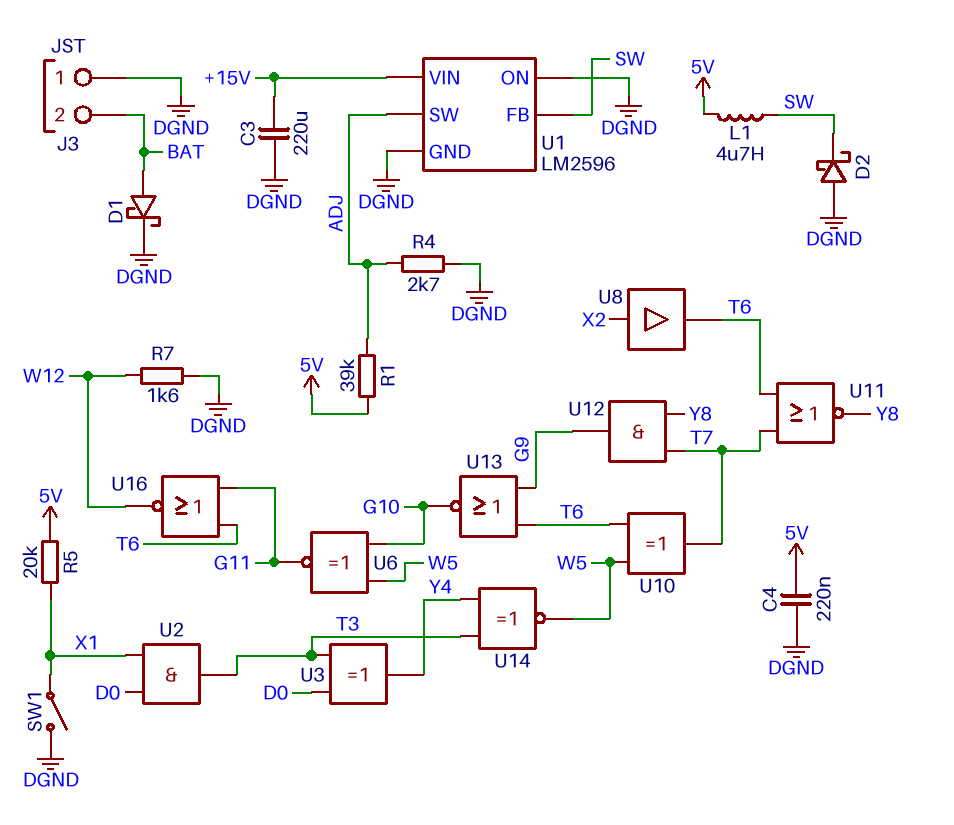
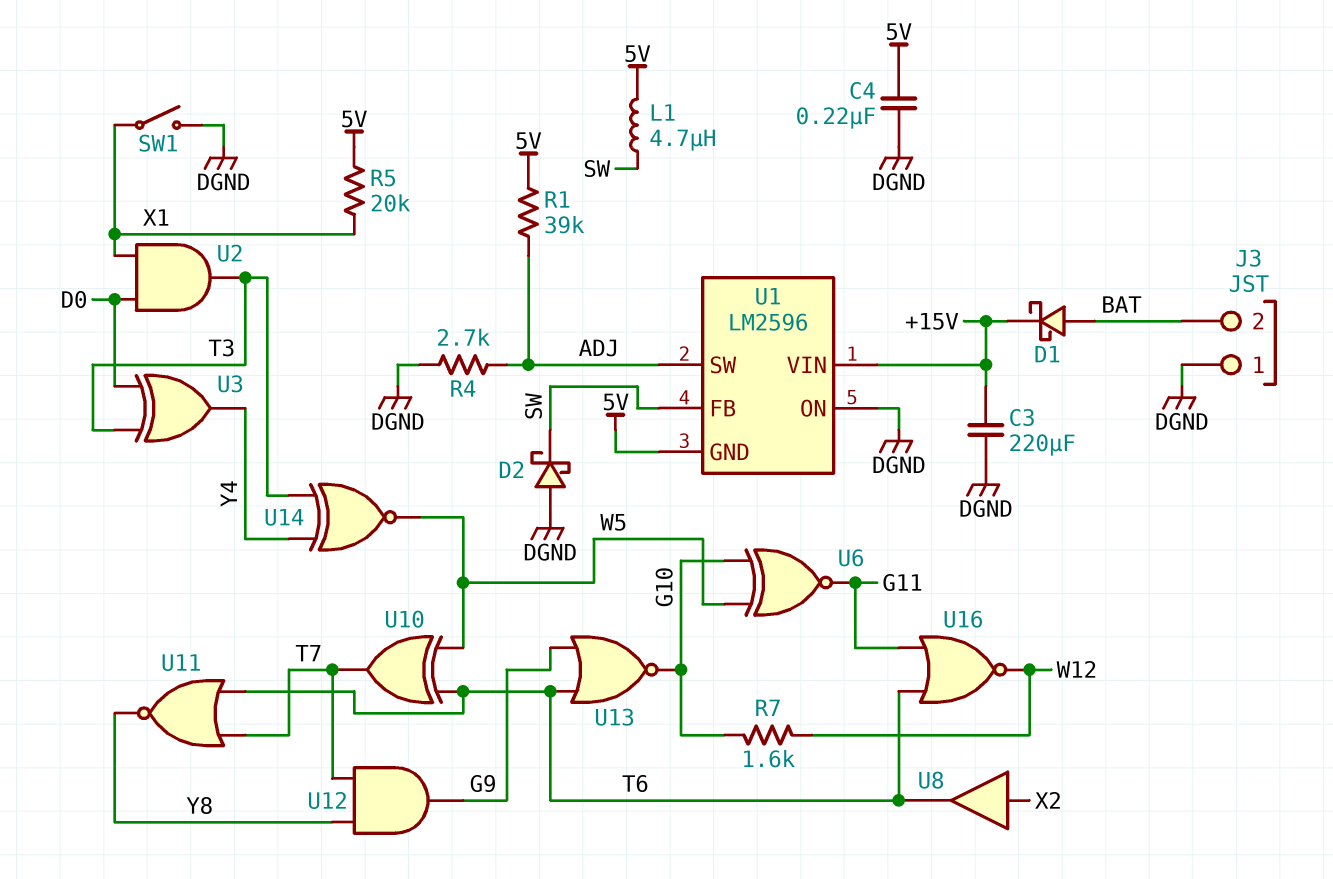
D1: schottky (A BAT, K DGND) -> schottky (A BAT, K +15V)
R7: 1.6k (DGND, W12) -> 1.6k (G10, W12)
U1 pin GND: DGND -> 5V

